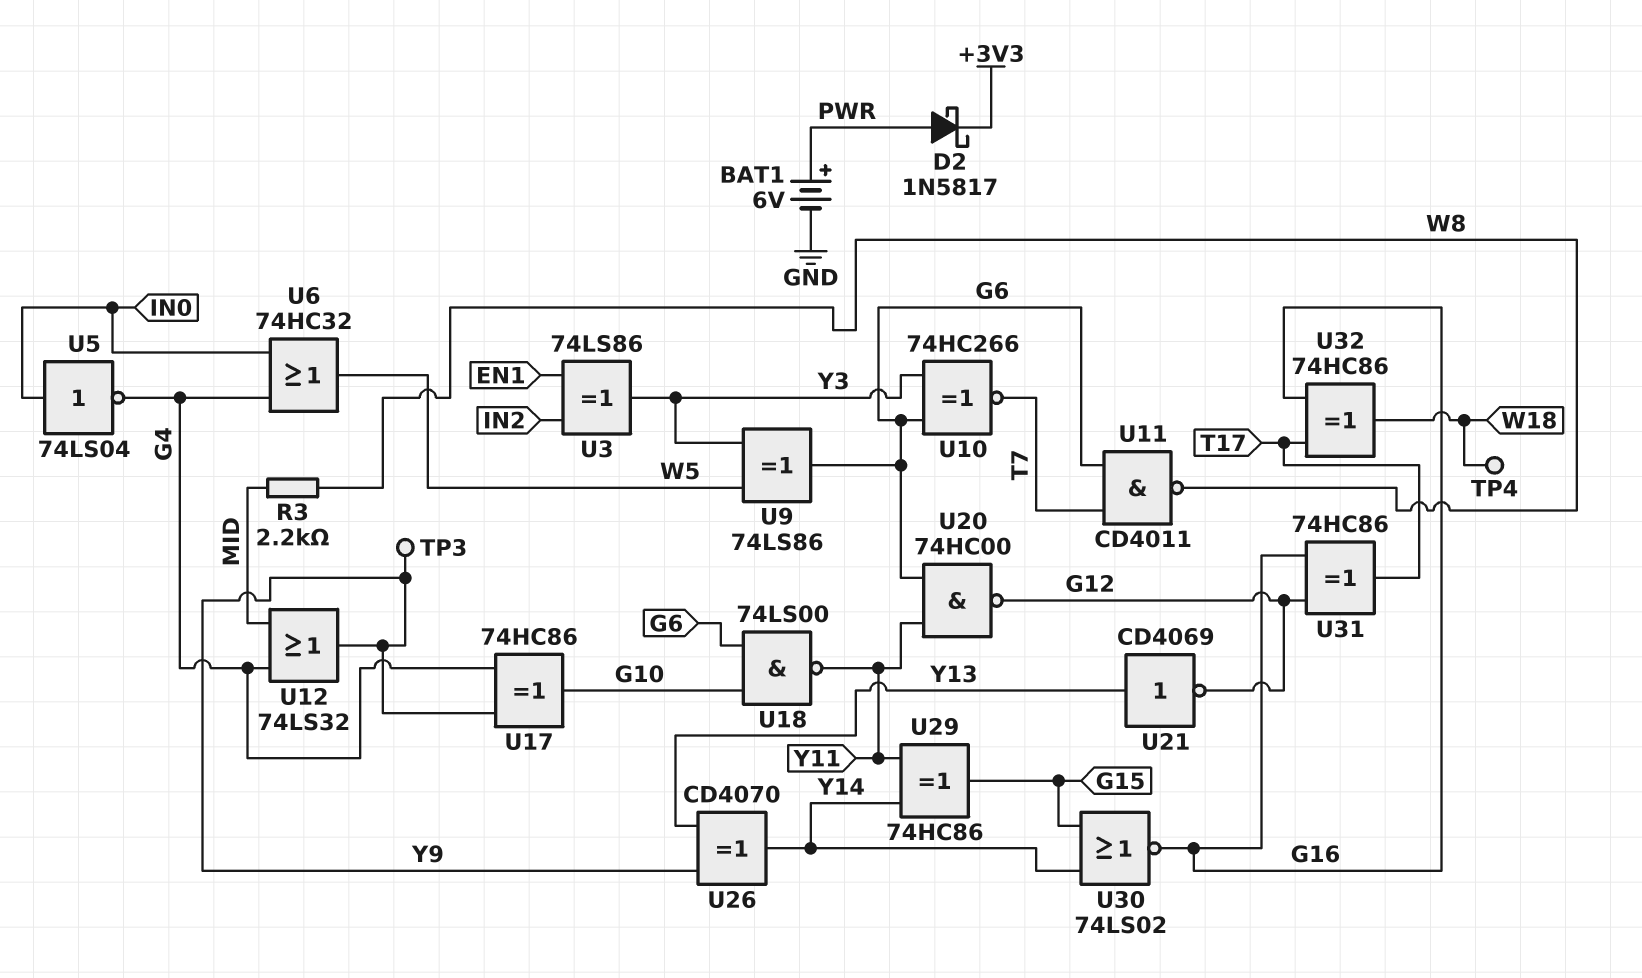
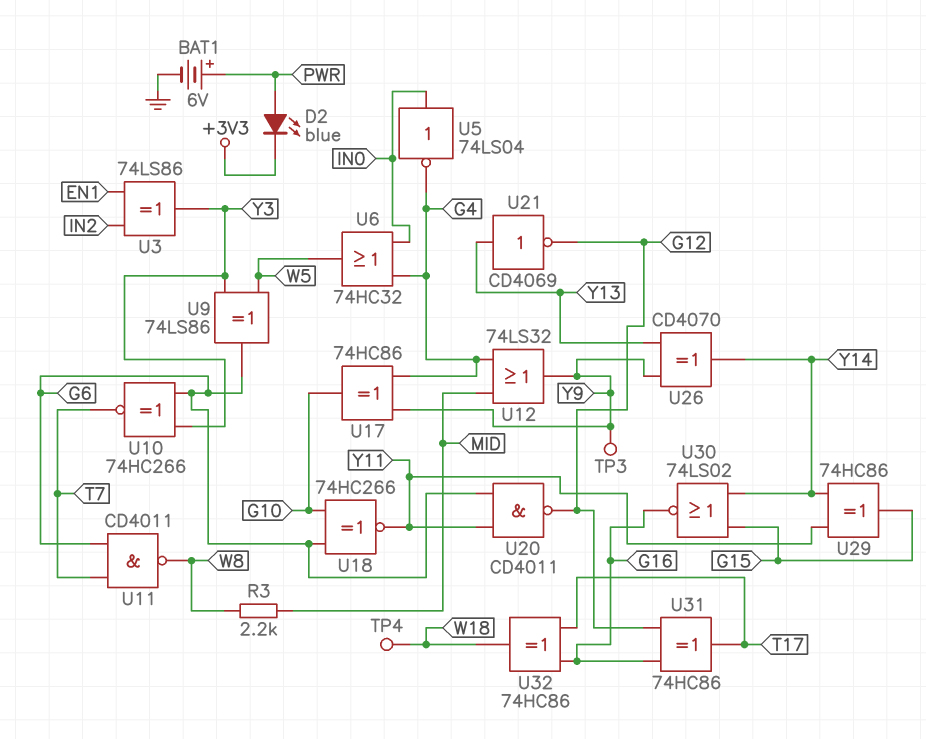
D2: schottky 1N5817 (A PWR, K +3V3) -> LED blue (A PWR, K +3V3)
U18: NAND 74LS00 (in G6, in G10, out Y11) -> XNOR 74HC266 (in G6, in G10, out Y11)
U20: NAND 74HC00 (in G6, in Y11, out G12) -> NAND CD4011 (in G6, in Y11, out G12)

